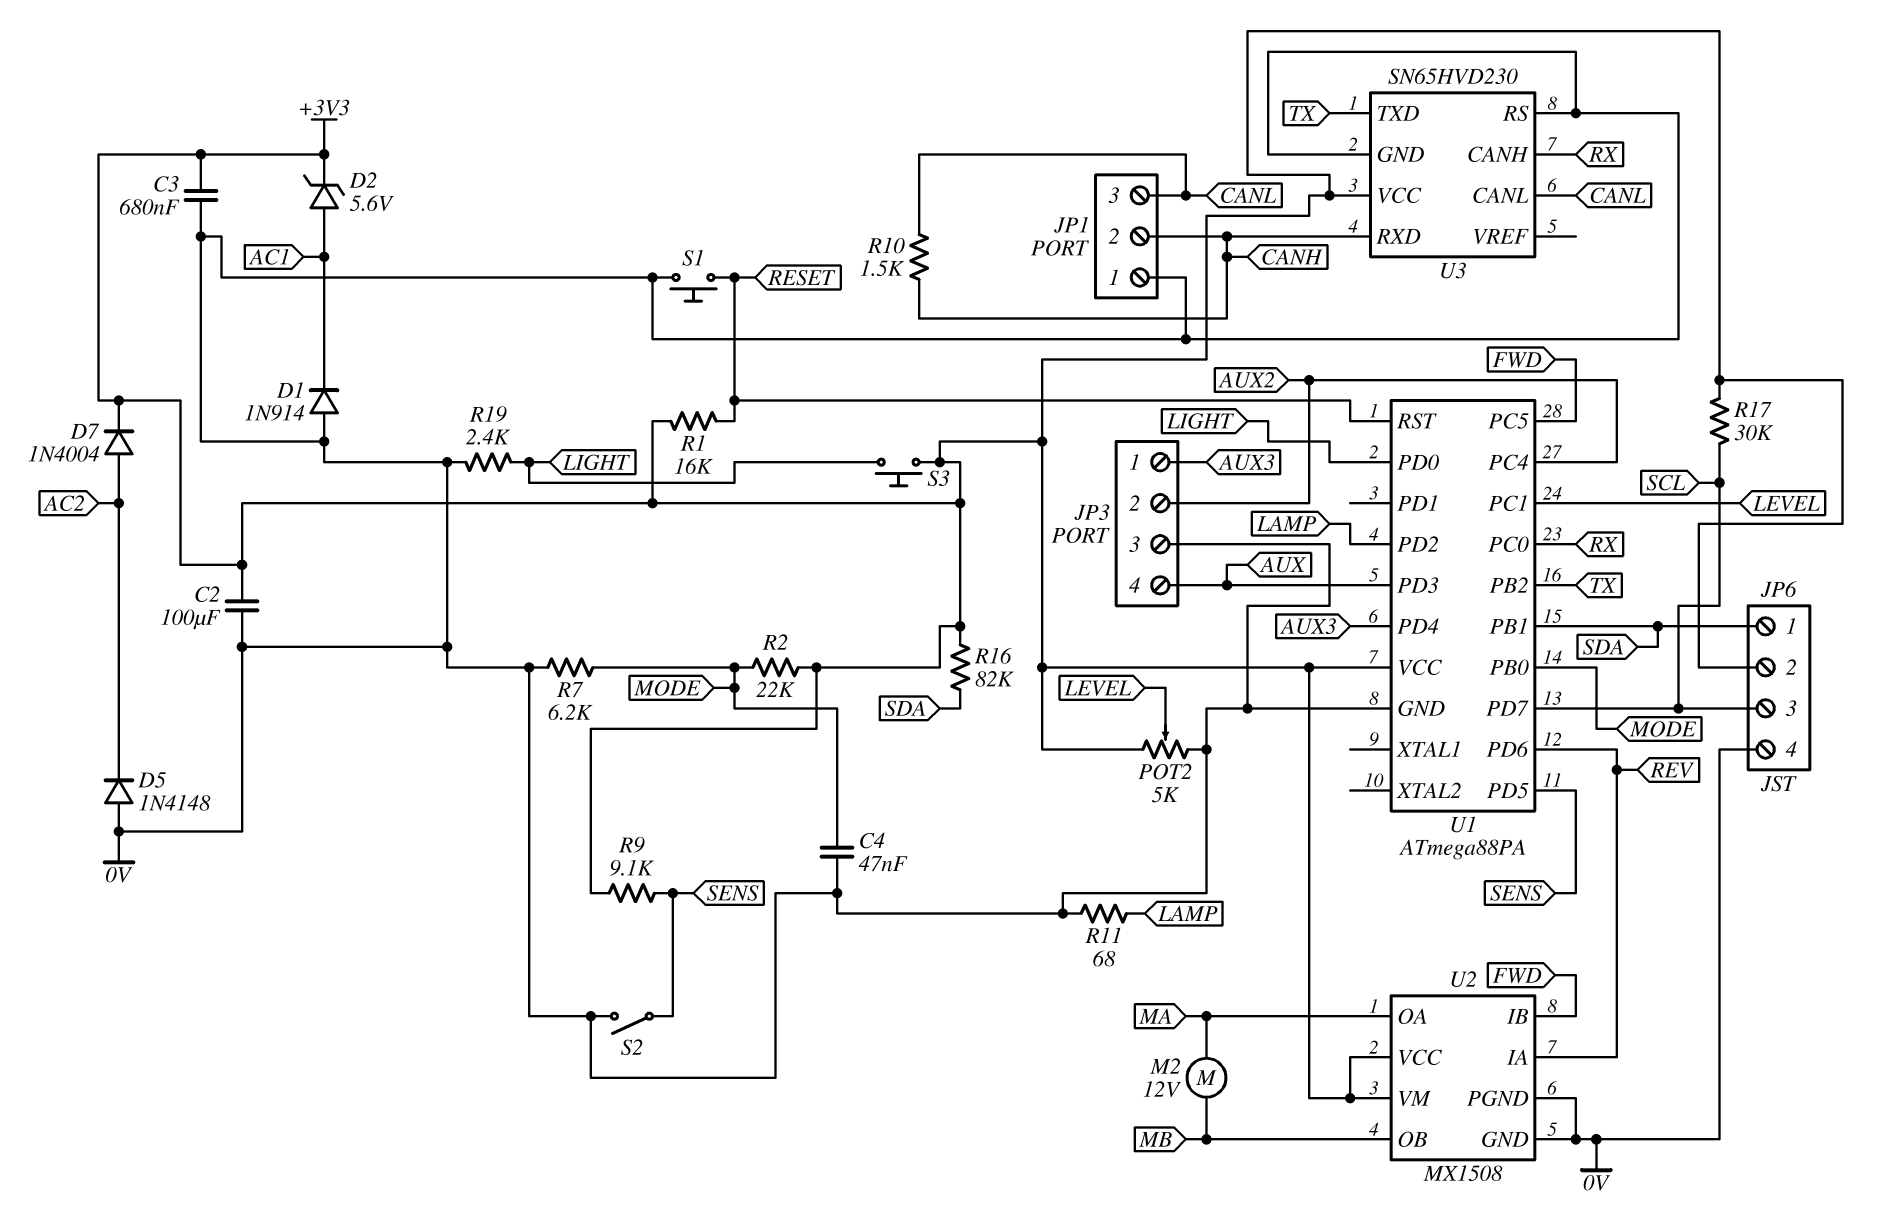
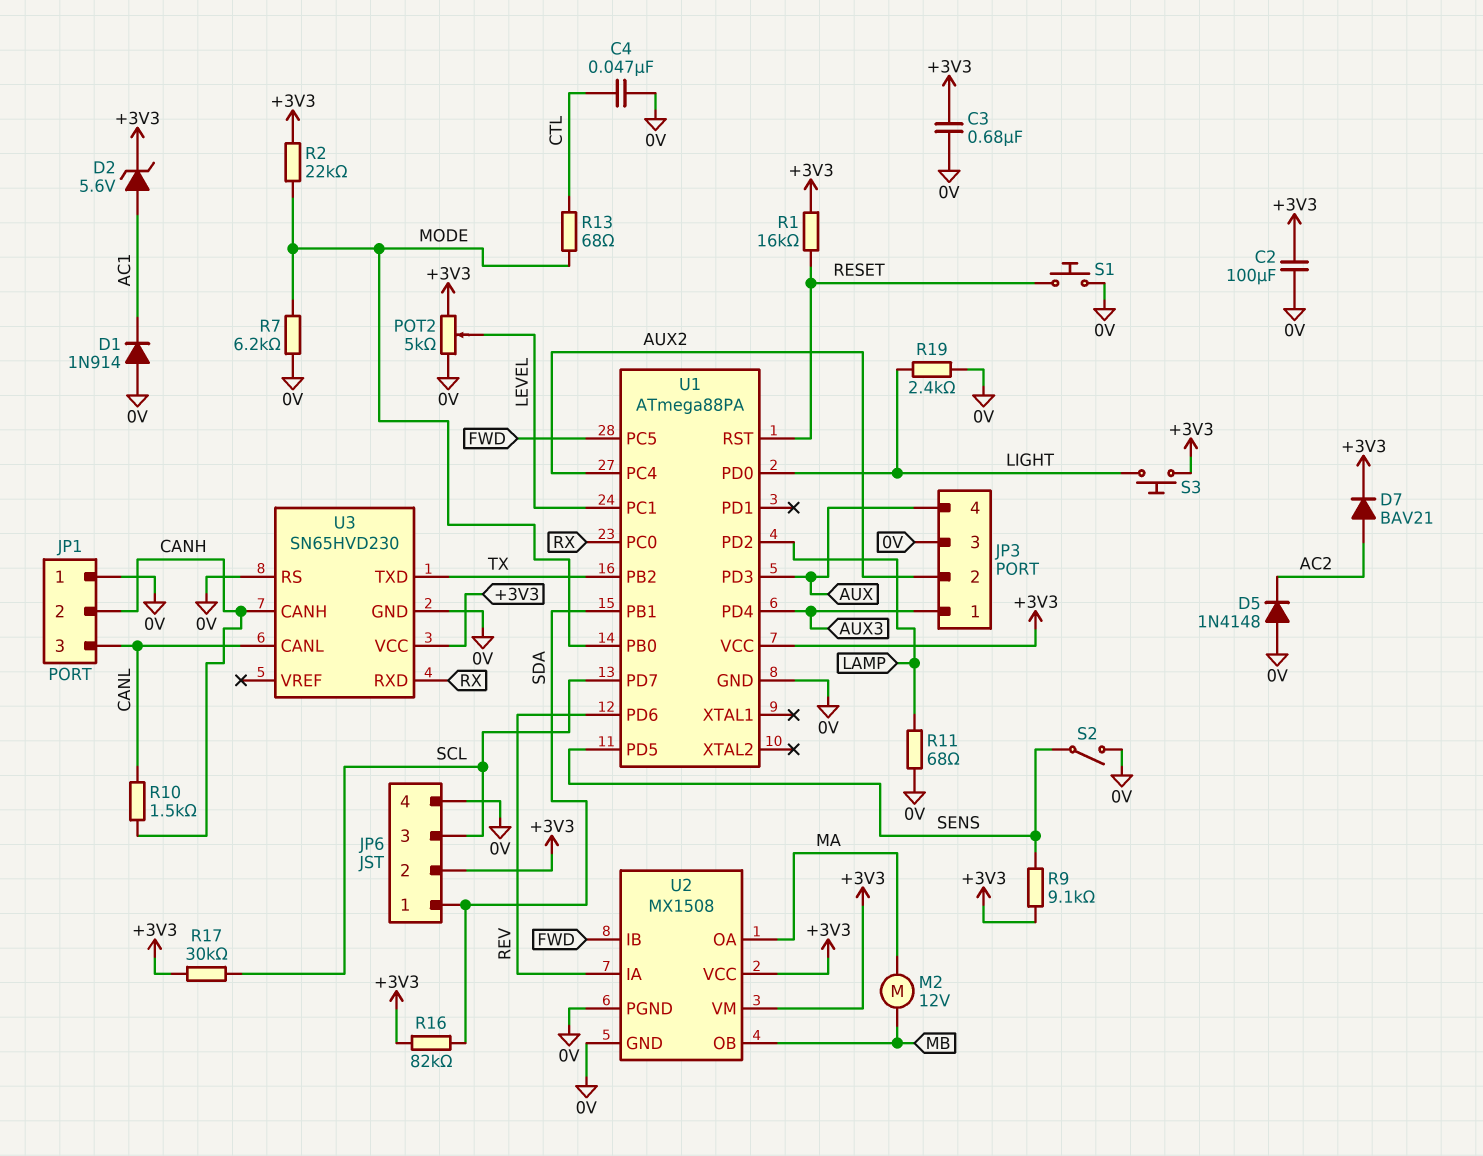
C4: 47nF (0V, MODE) -> 47nF (0V, CTL)
D7: diode 1N4004 (A AC2, K +3V3) -> diode BAV21 (A AC2, K +3V3)
R13: none -> 68 (CTL, MODE)
U3 pin CANH: RX -> CANH
U3 pin RXD: CANH -> RX

